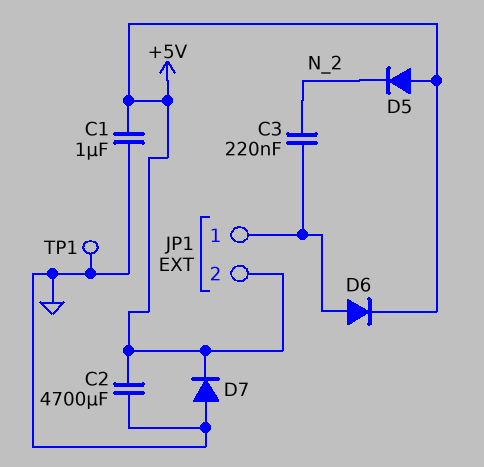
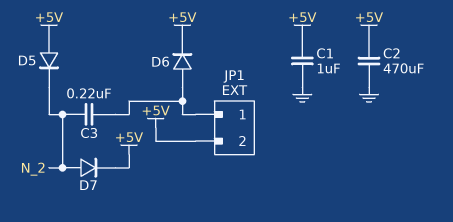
C2: 4700uF (+5V, GND) -> 470uF (+5V, GND)
D7: diode (A GND, K +5V) -> diode (A N_2, K +5V)
TP1: test point (GND) -> none

